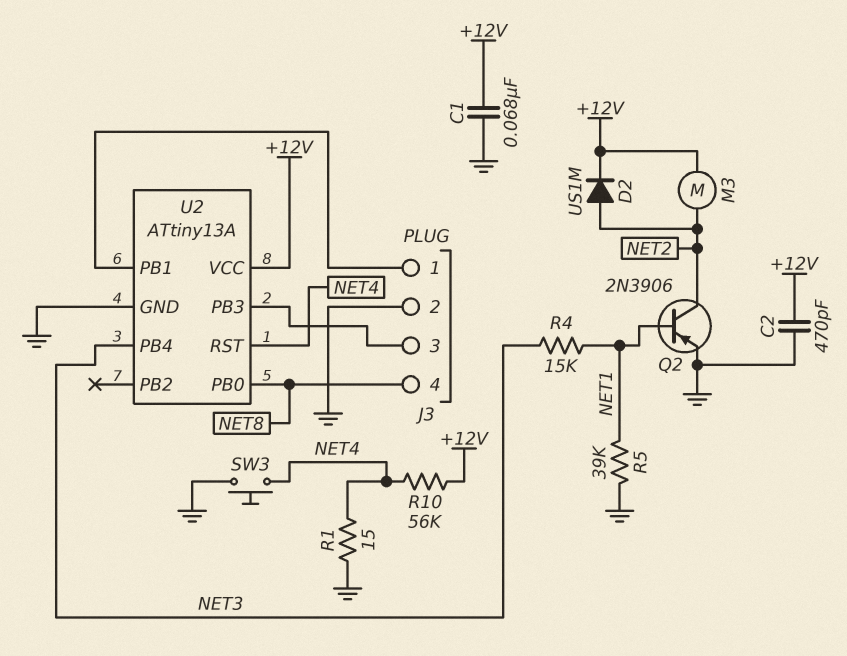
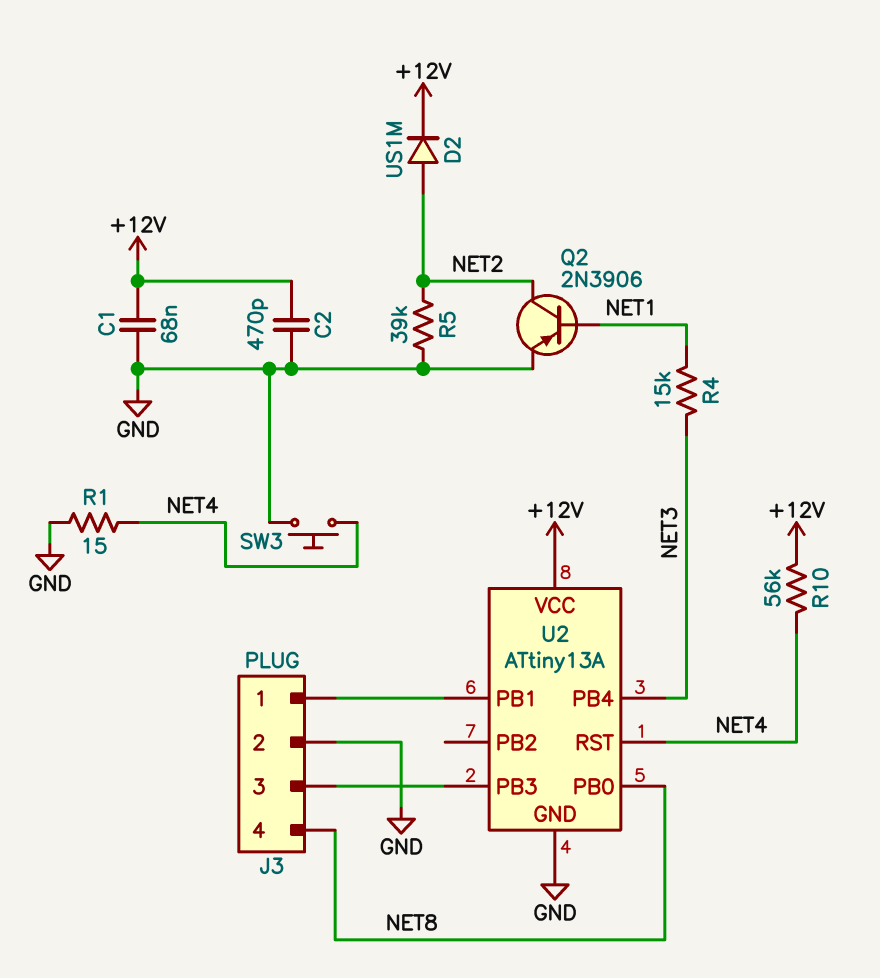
M3: motor (+12V, NET2) -> none
R5: 39k (GND, NET1) -> 39k (GND, NET2)

